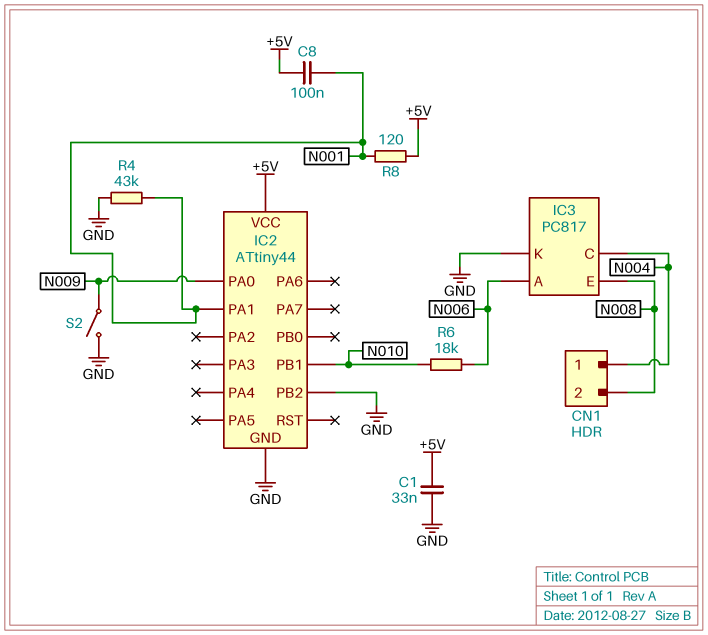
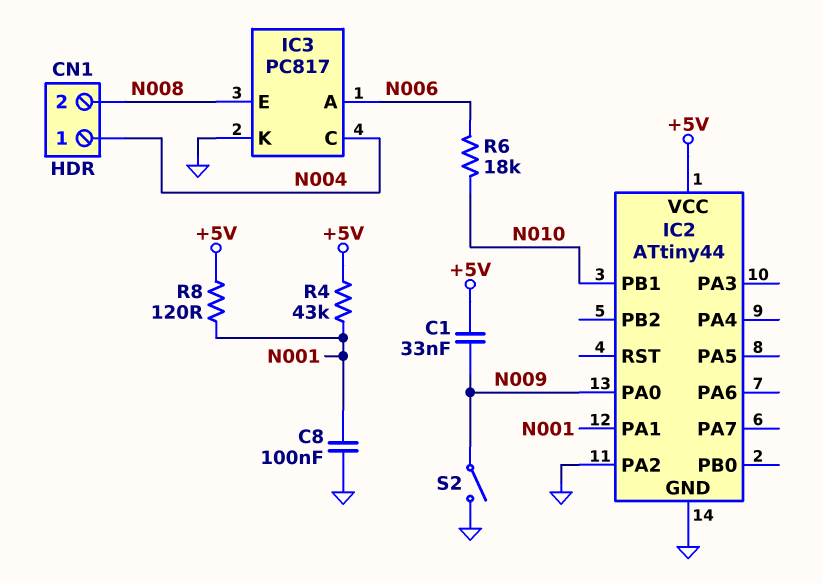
C1: 33nF (+5V, GND) -> 33nF (+5V, N009)
C8: 100nF (+5V, N001) -> 100nF (GND, N001)
IC2 pin PA2: none -> GND
IC2 pin PB2: GND -> none
R4: 43k (GND, N001) -> 43k (+5V, N001)

